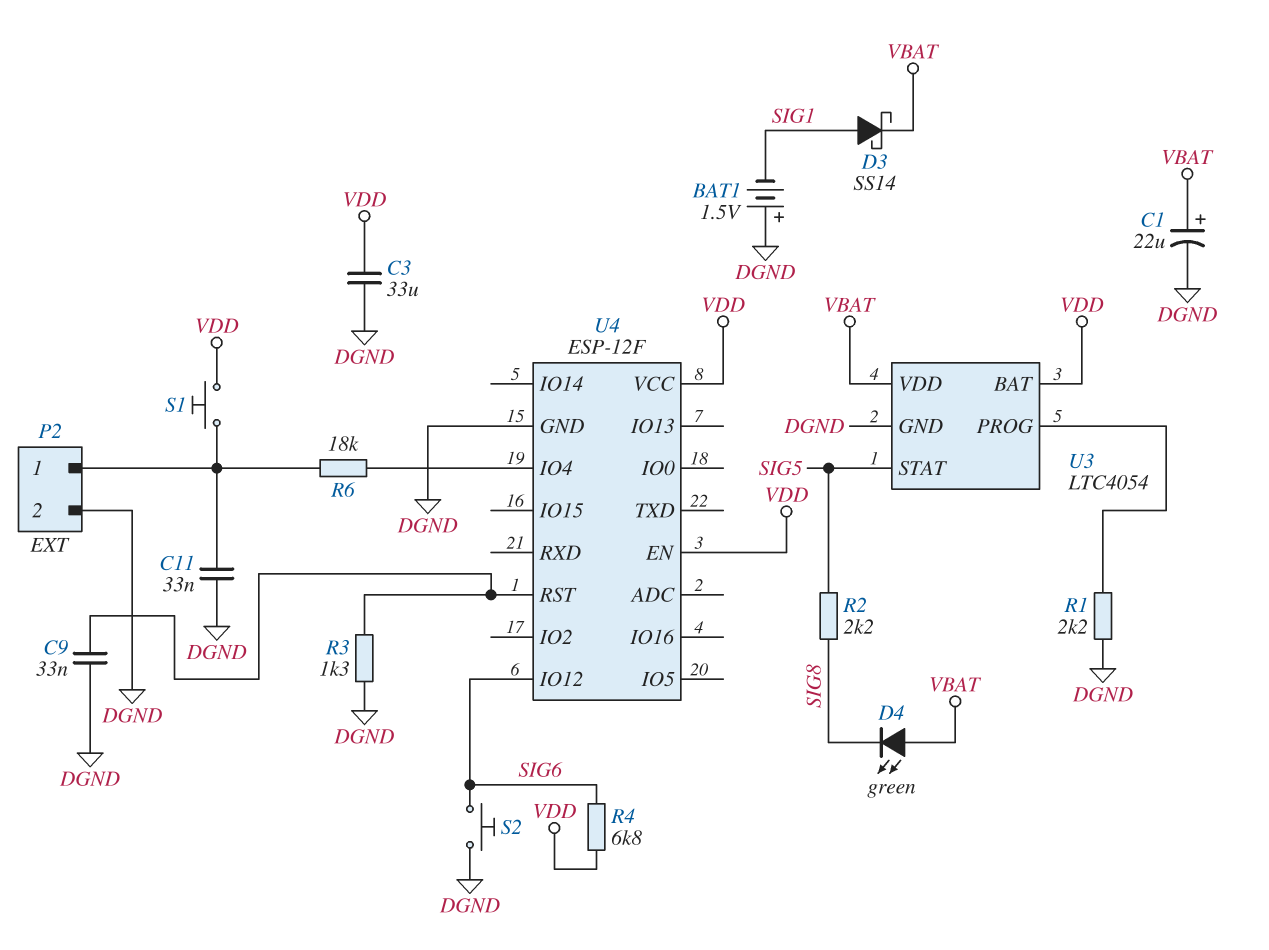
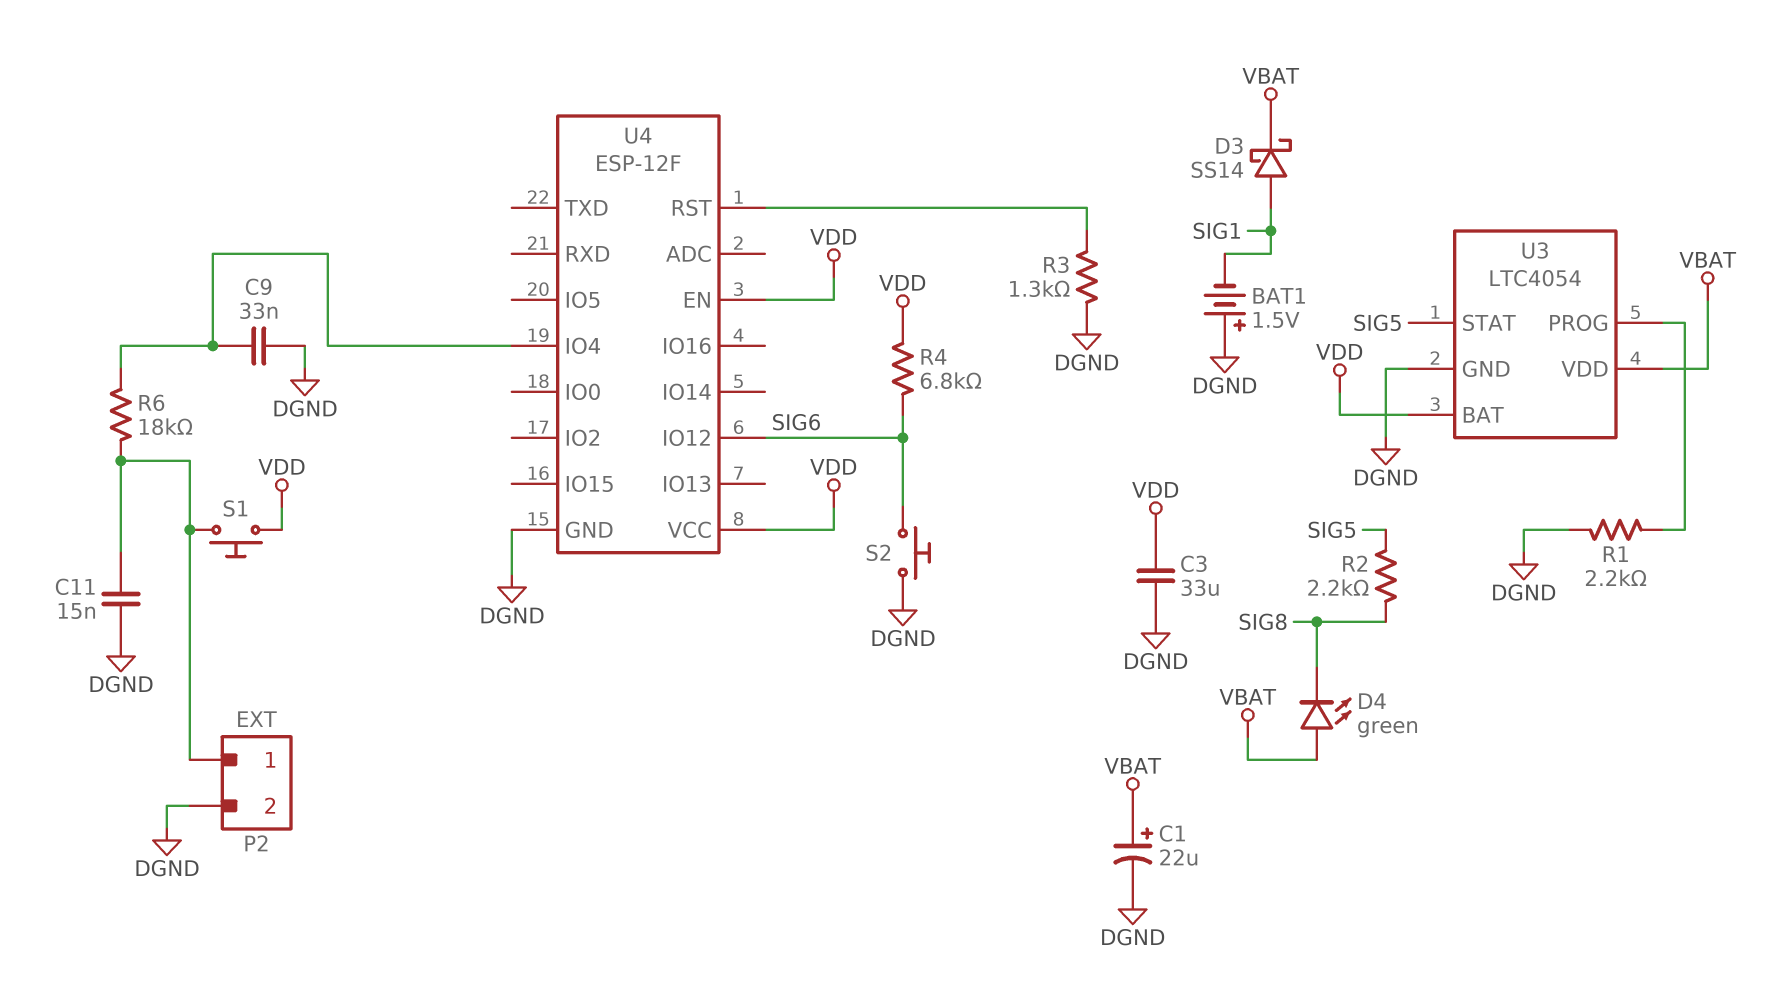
C9: 33nF (DGND, U4/RST) -> 33nF (DGND, U4/IO4)
C11: 33nF (DGND, P2/1) -> 15nF (DGND, P2/1)

